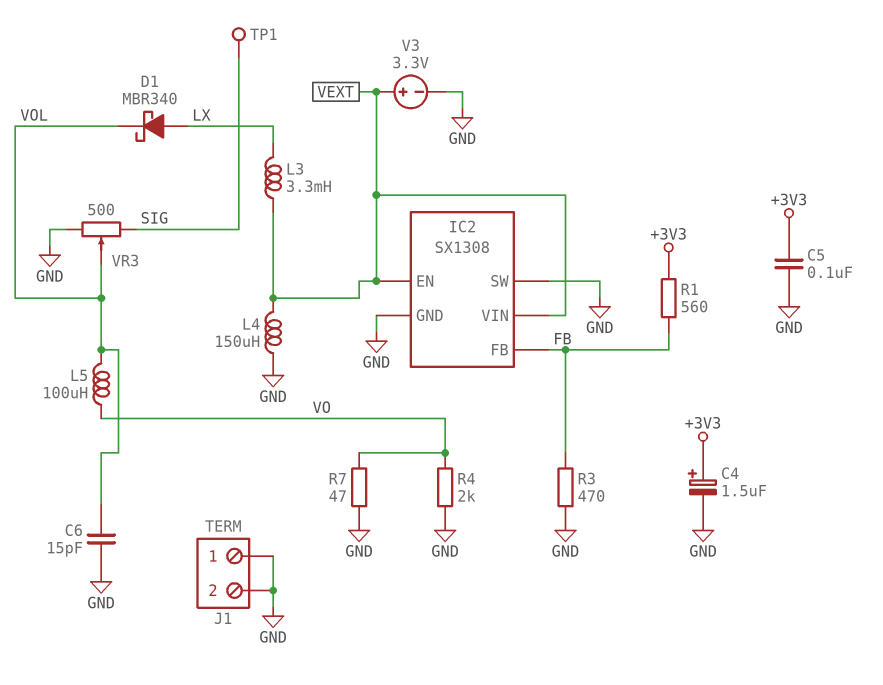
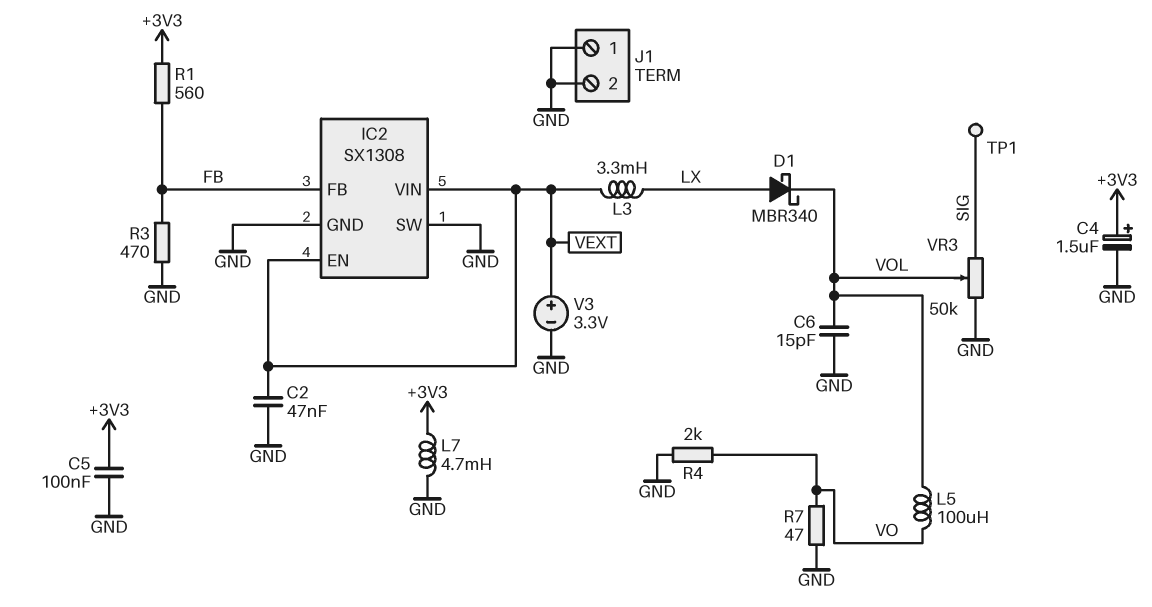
C2: none -> 47nF (GND, VEXT)
L4: 150uH (GND, VEXT) -> none
L7: none -> 4.7mH (+3V3, GND)
VR3: 500 (GND, SIG, wiper VOL) -> 50k (GND, SIG, wiper VOL)

